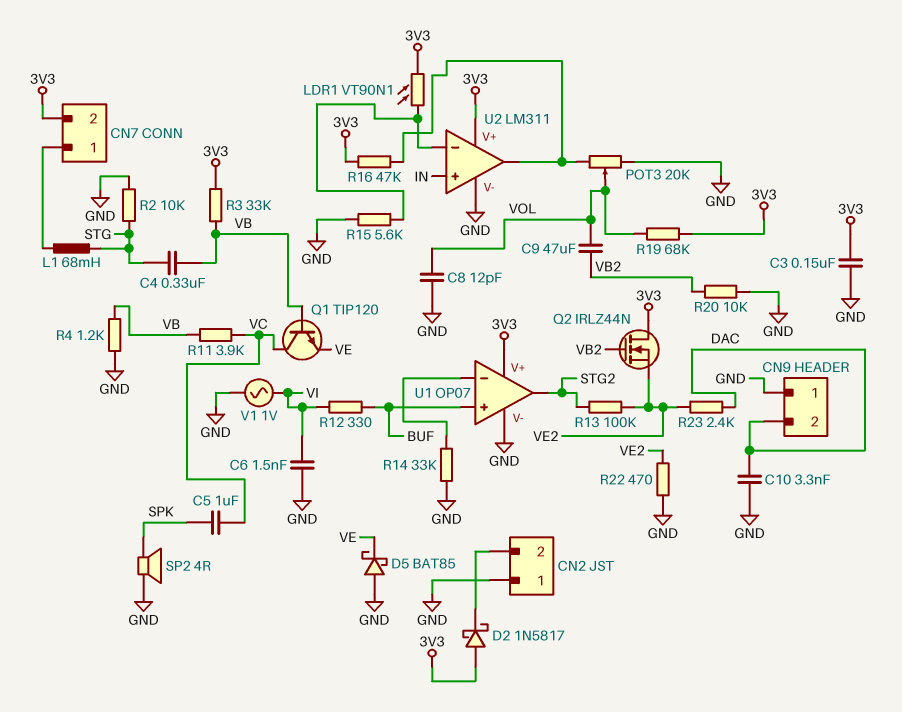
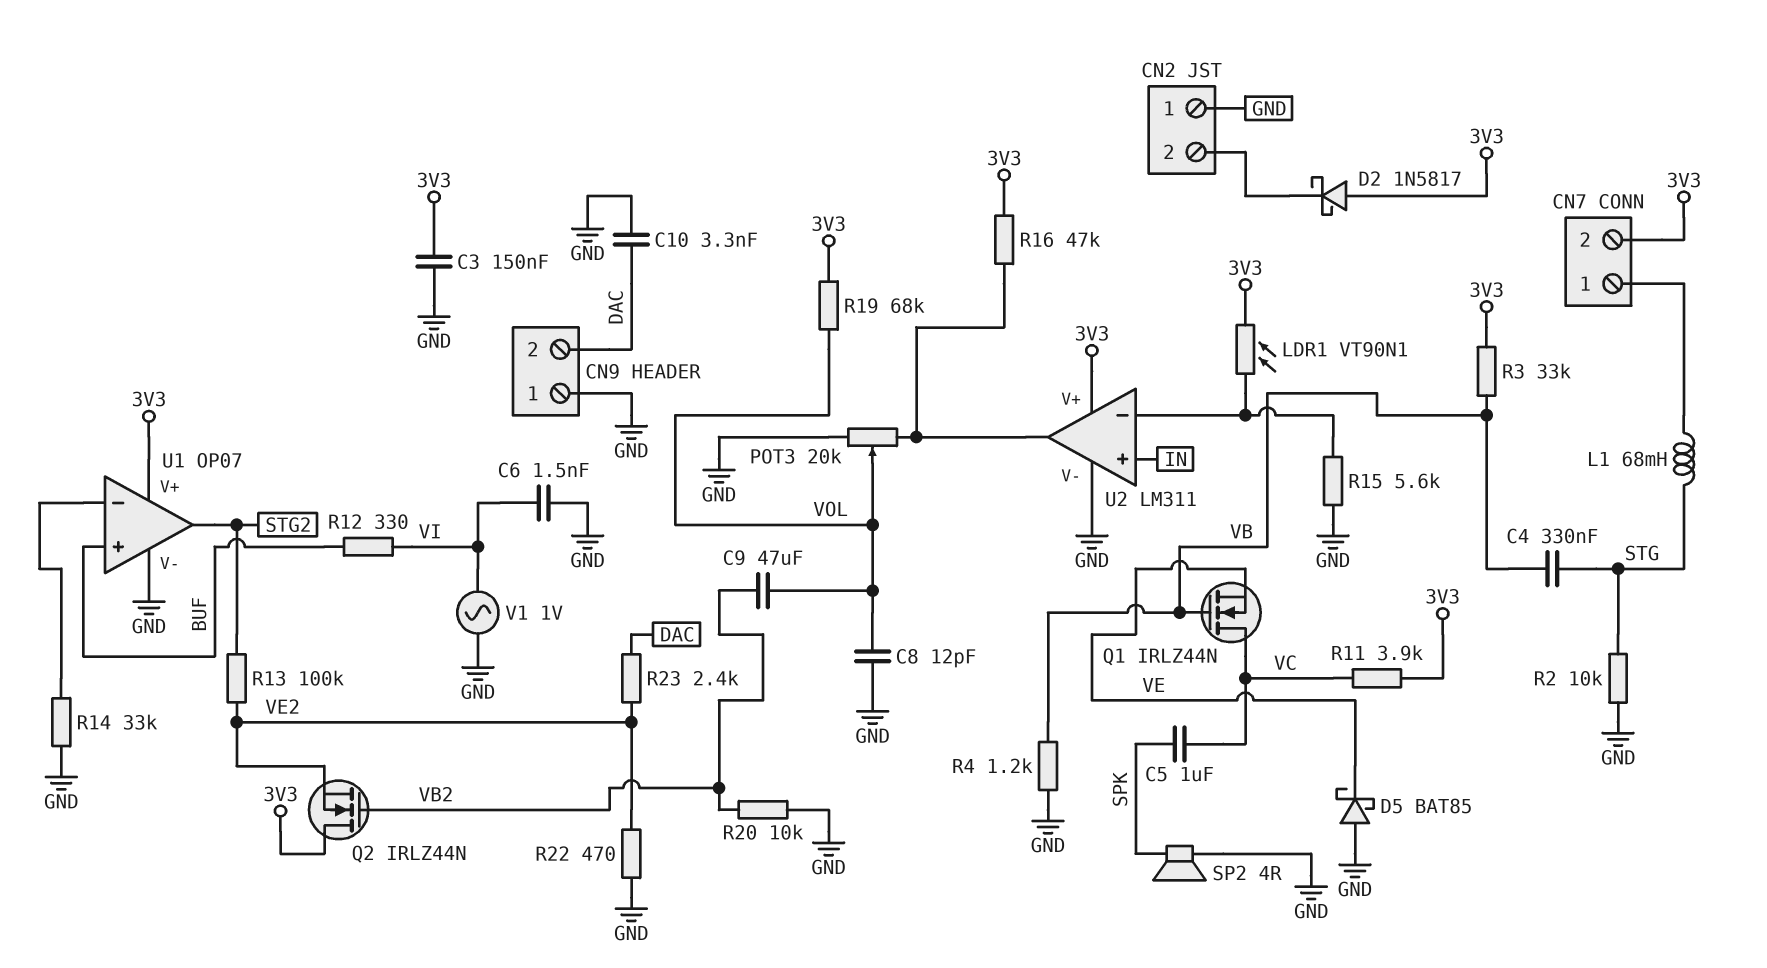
Q1: NPN TIP120 (B VB, C VC, E VE) -> NMOS IRLZ44N (G VB, D VC, S VE)
R11: 3.9k (VB, VC) -> 3.9k (3V3, VC)

